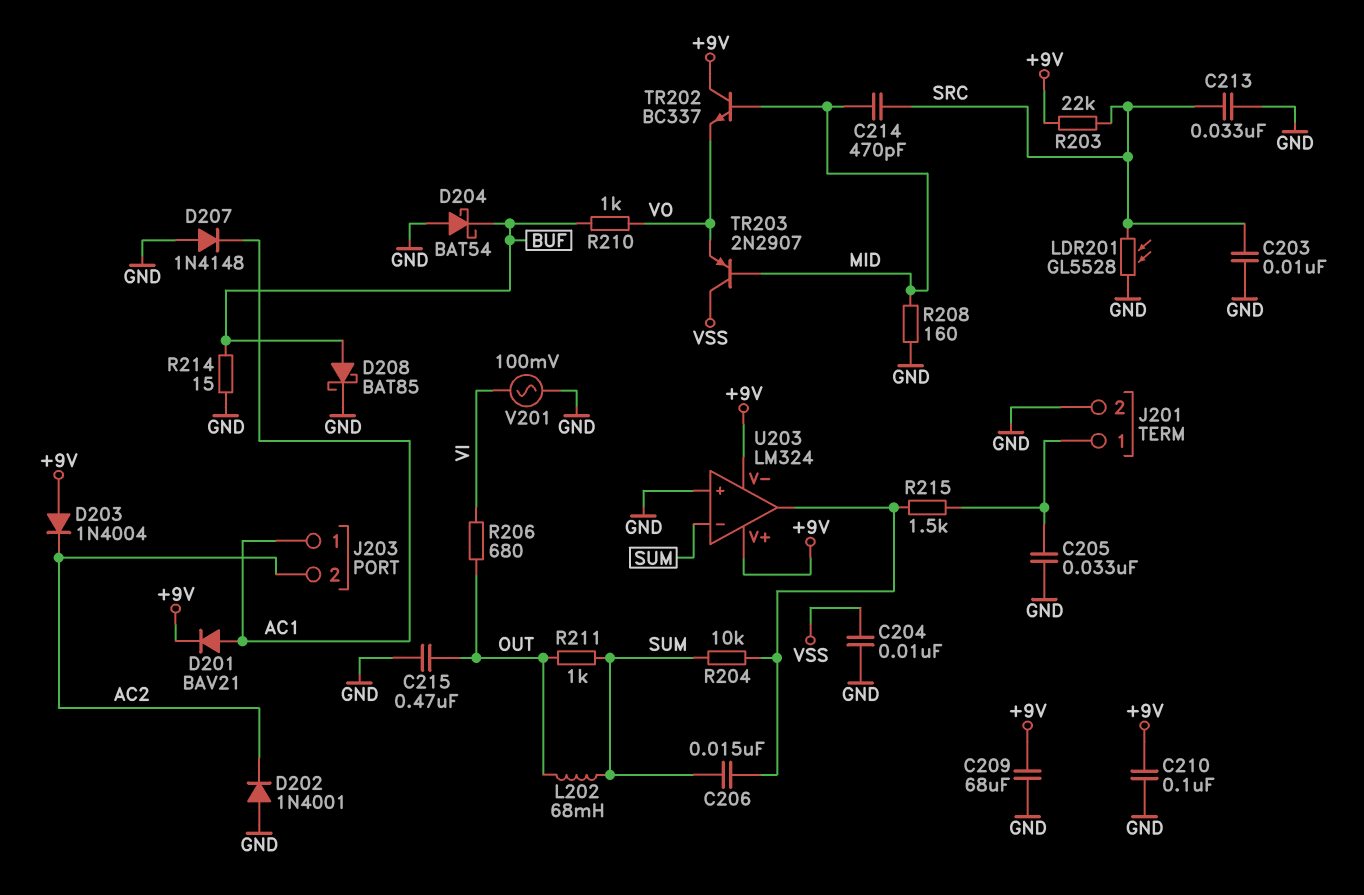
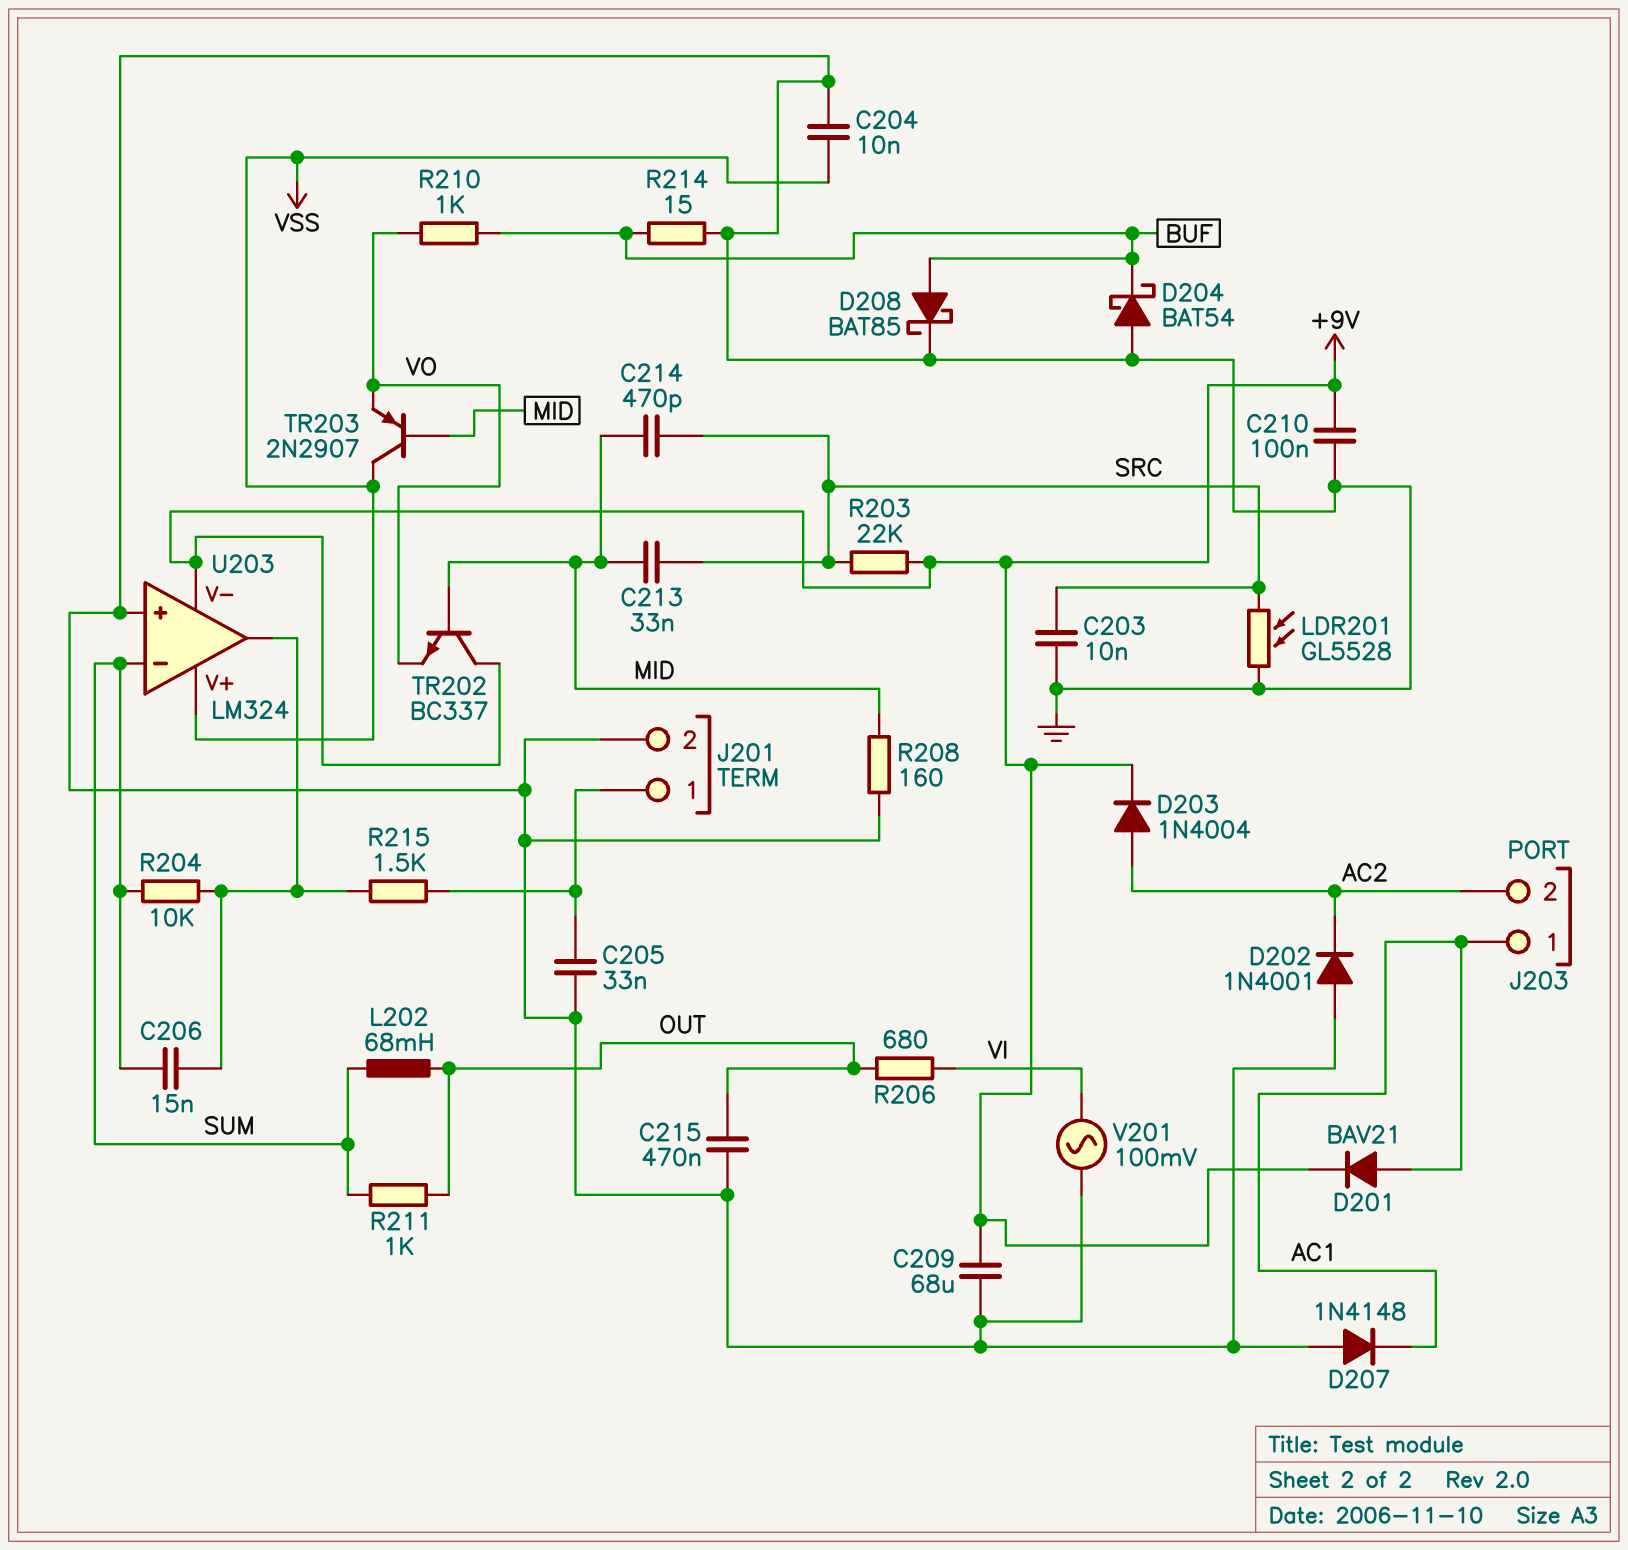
C213: 33nF (GND, SRC) -> 33nF (MID, SRC)
D203: diode 1N4004 (A +9V, K AC2) -> diode 1N4004 (A AC2, K +9V)
U203 pin V+: +9V -> VSS

